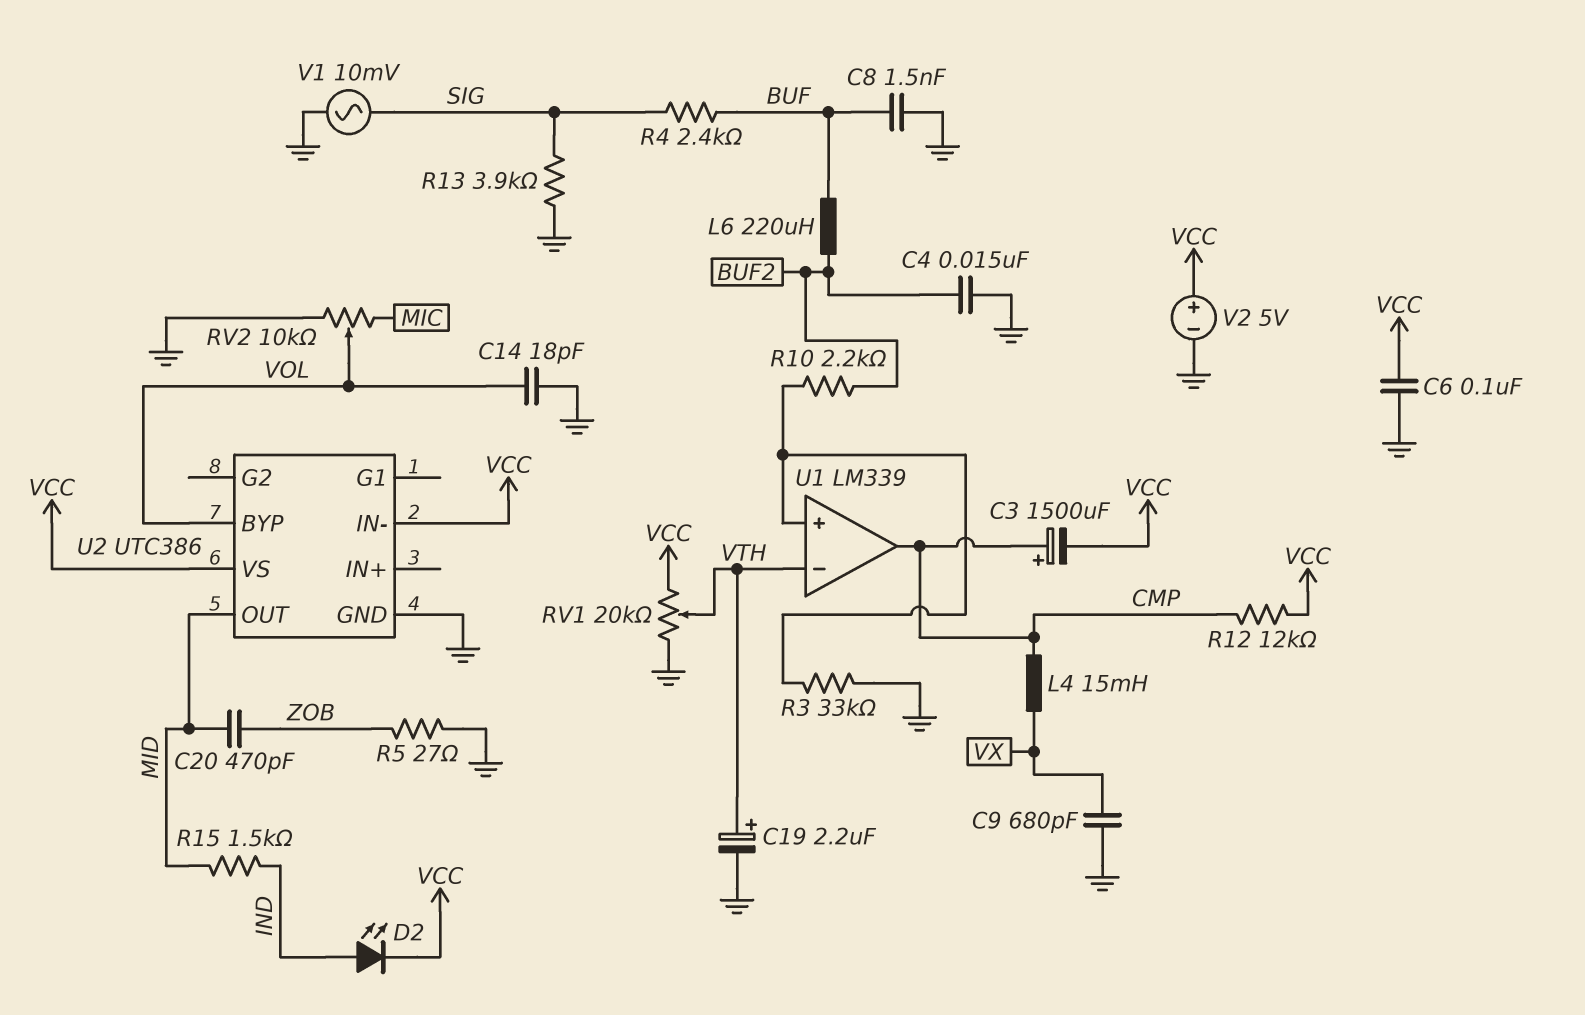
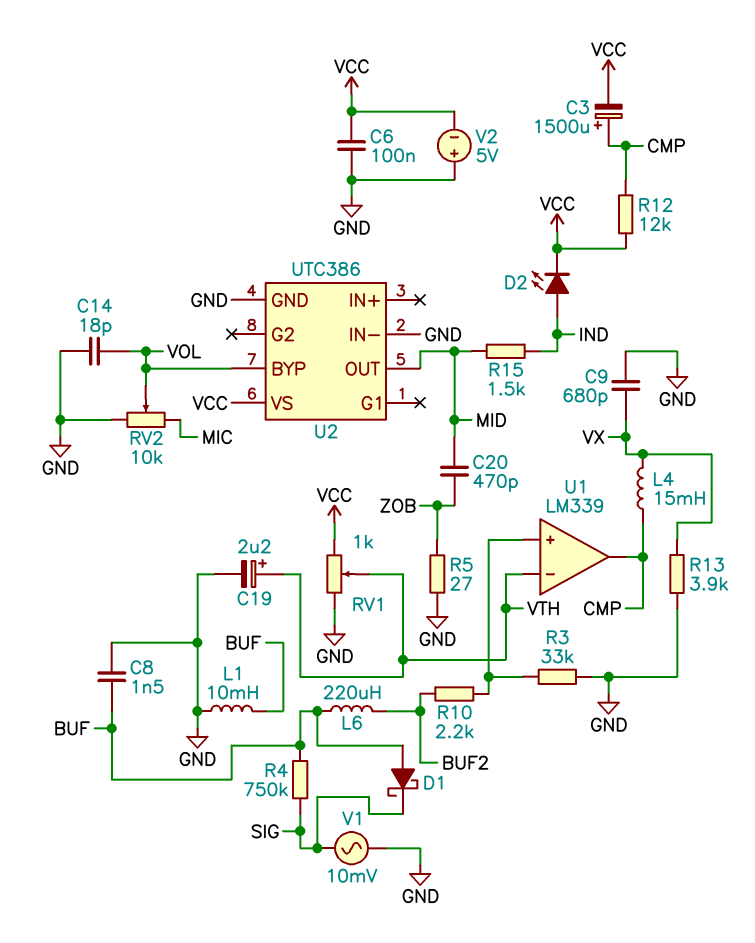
C4: 15nF (BUF2, GND) -> none
D1: none -> schottky (A BUF, K SIG)
L1: none -> 10mH (BUF, GND)
R4: 2.4k (BUF, SIG) -> 750k (BUF, SIG)
R13: 3.9k (GND, SIG) -> 3.9k (GND, VX)
RV1: 20k (GND, VCC, wiper VTH) -> 1k (GND, VCC, wiper VTH)
U2 pin IN-: VCC -> GND
V2: 5V (plus VCC, minus GND) -> 5V (plus GND, minus VCC)

